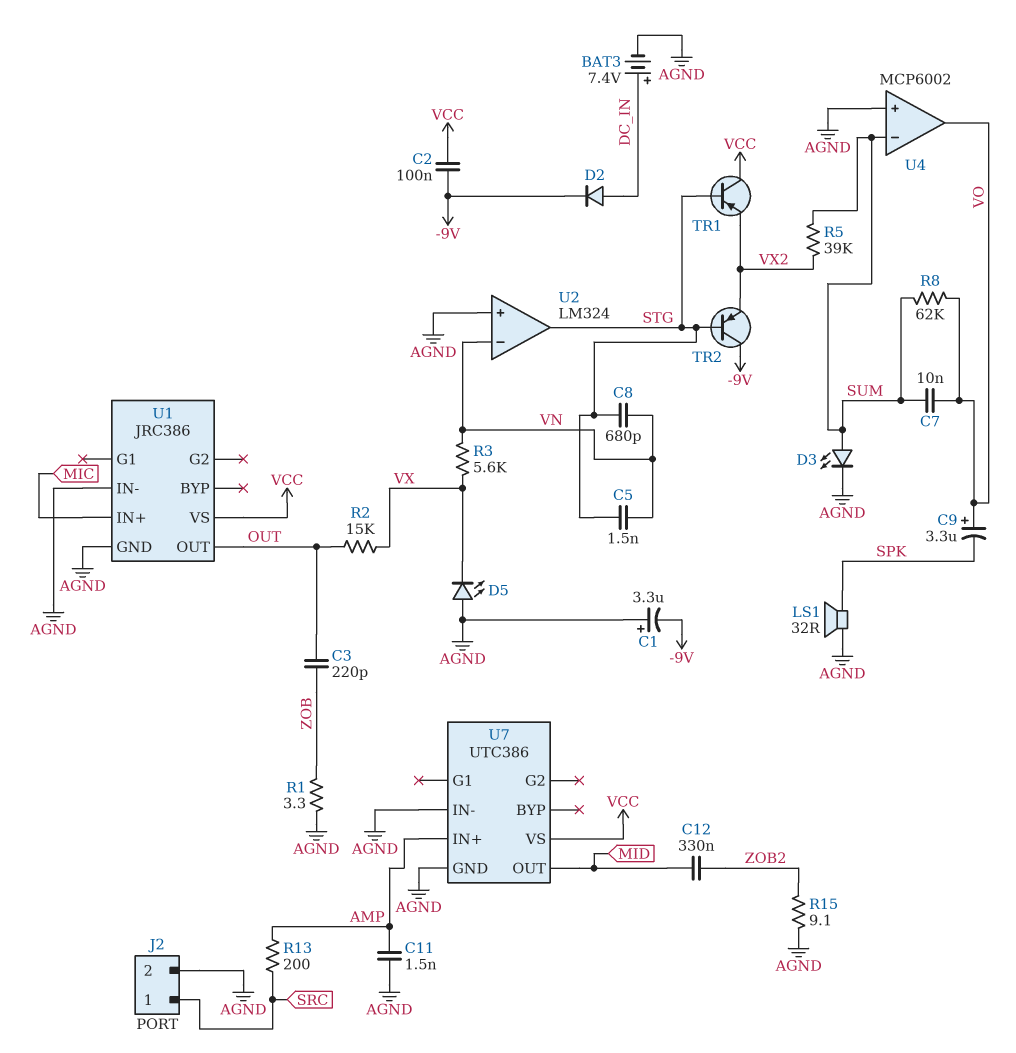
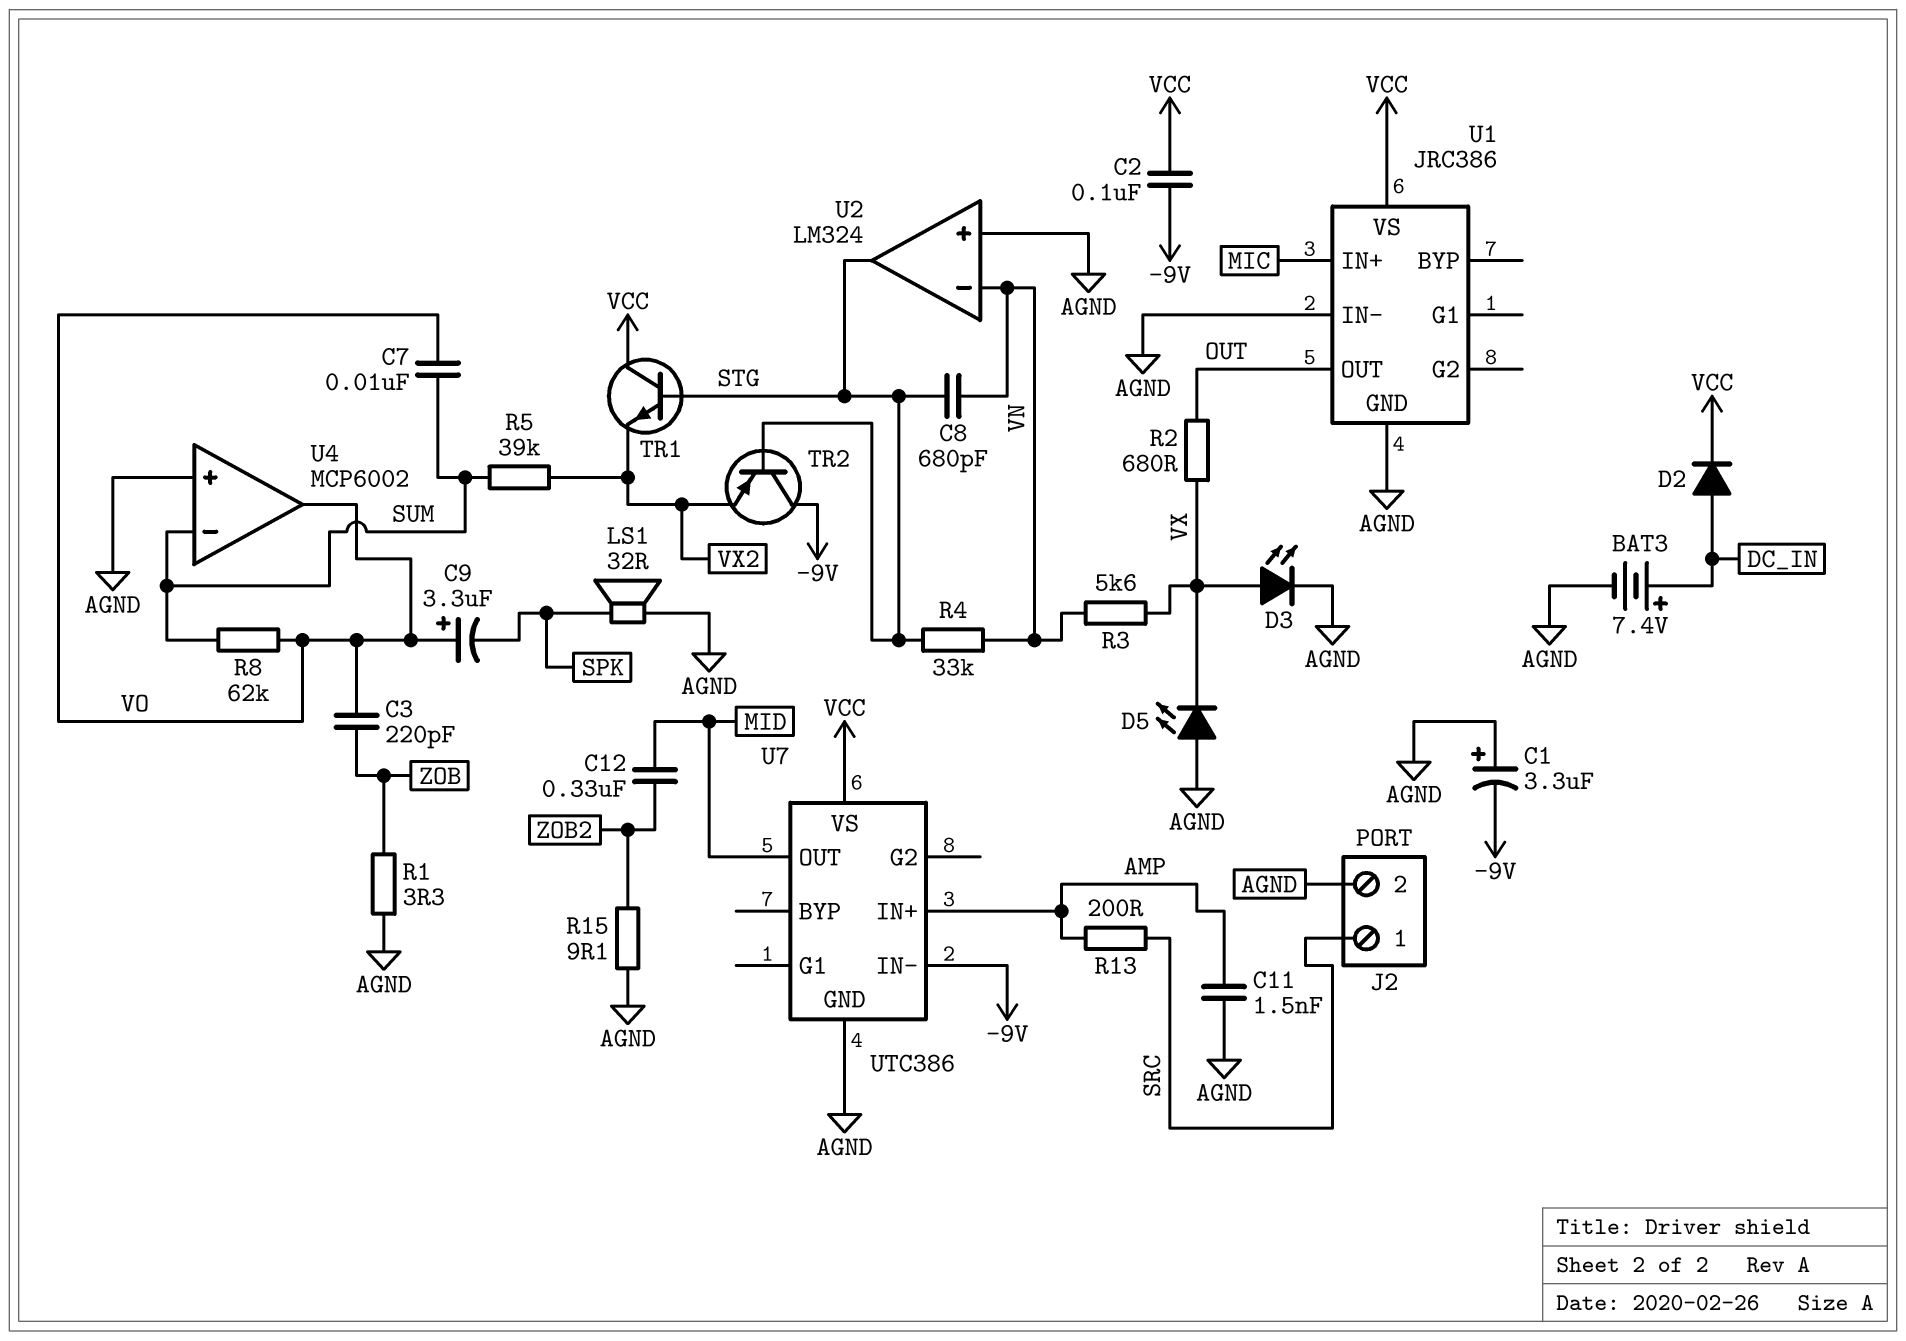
C3: 220pF (OUT, ZOB) -> 220pF (VO, ZOB)
C5: 1.5nF (STG, VN) -> none
D2: diode (A DC_IN, K -9V) -> diode (A DC_IN, K VCC)
D3: LED (A SUM, K AGND) -> LED (A VX, K AGND)
R2: 15k (OUT, VX) -> 680 (OUT, VX)
R4: none -> 33k (STG, VN)
TR1: PNP (B STG, C VCC, E VX2) -> NPN (B STG, C VCC, E VX2)
U7 pin IN-: AGND -> -9V

